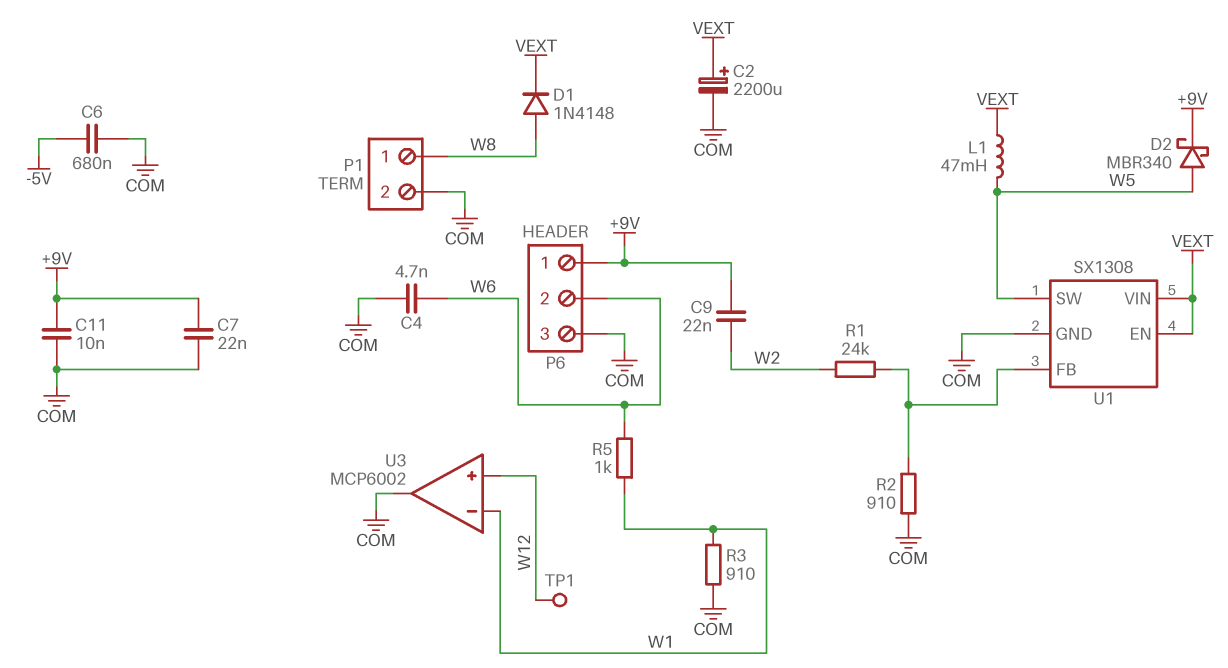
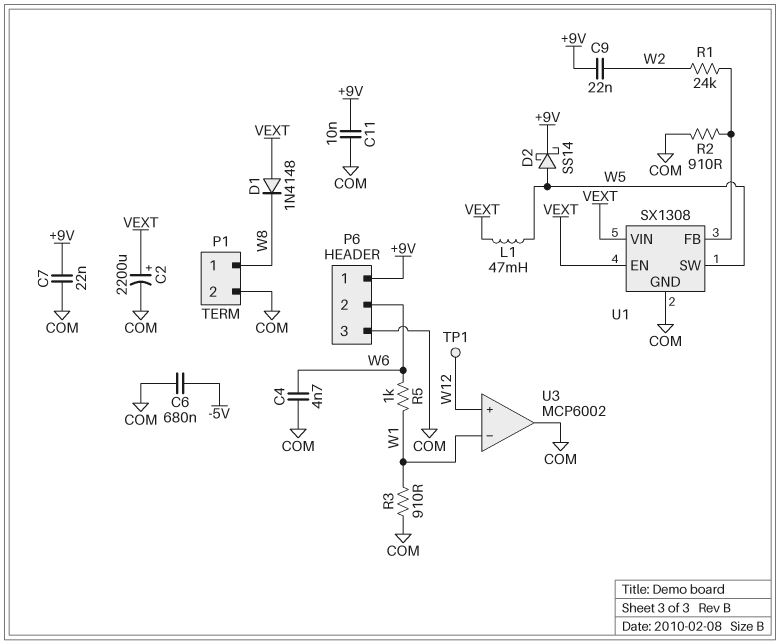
D1: diode 1N4148 (A W8, K VEXT) -> diode 1N4148 (A VEXT, K W8)
D2: schottky MBR340 (A W5, K +9V) -> schottky SS14 (A W5, K +9V)

